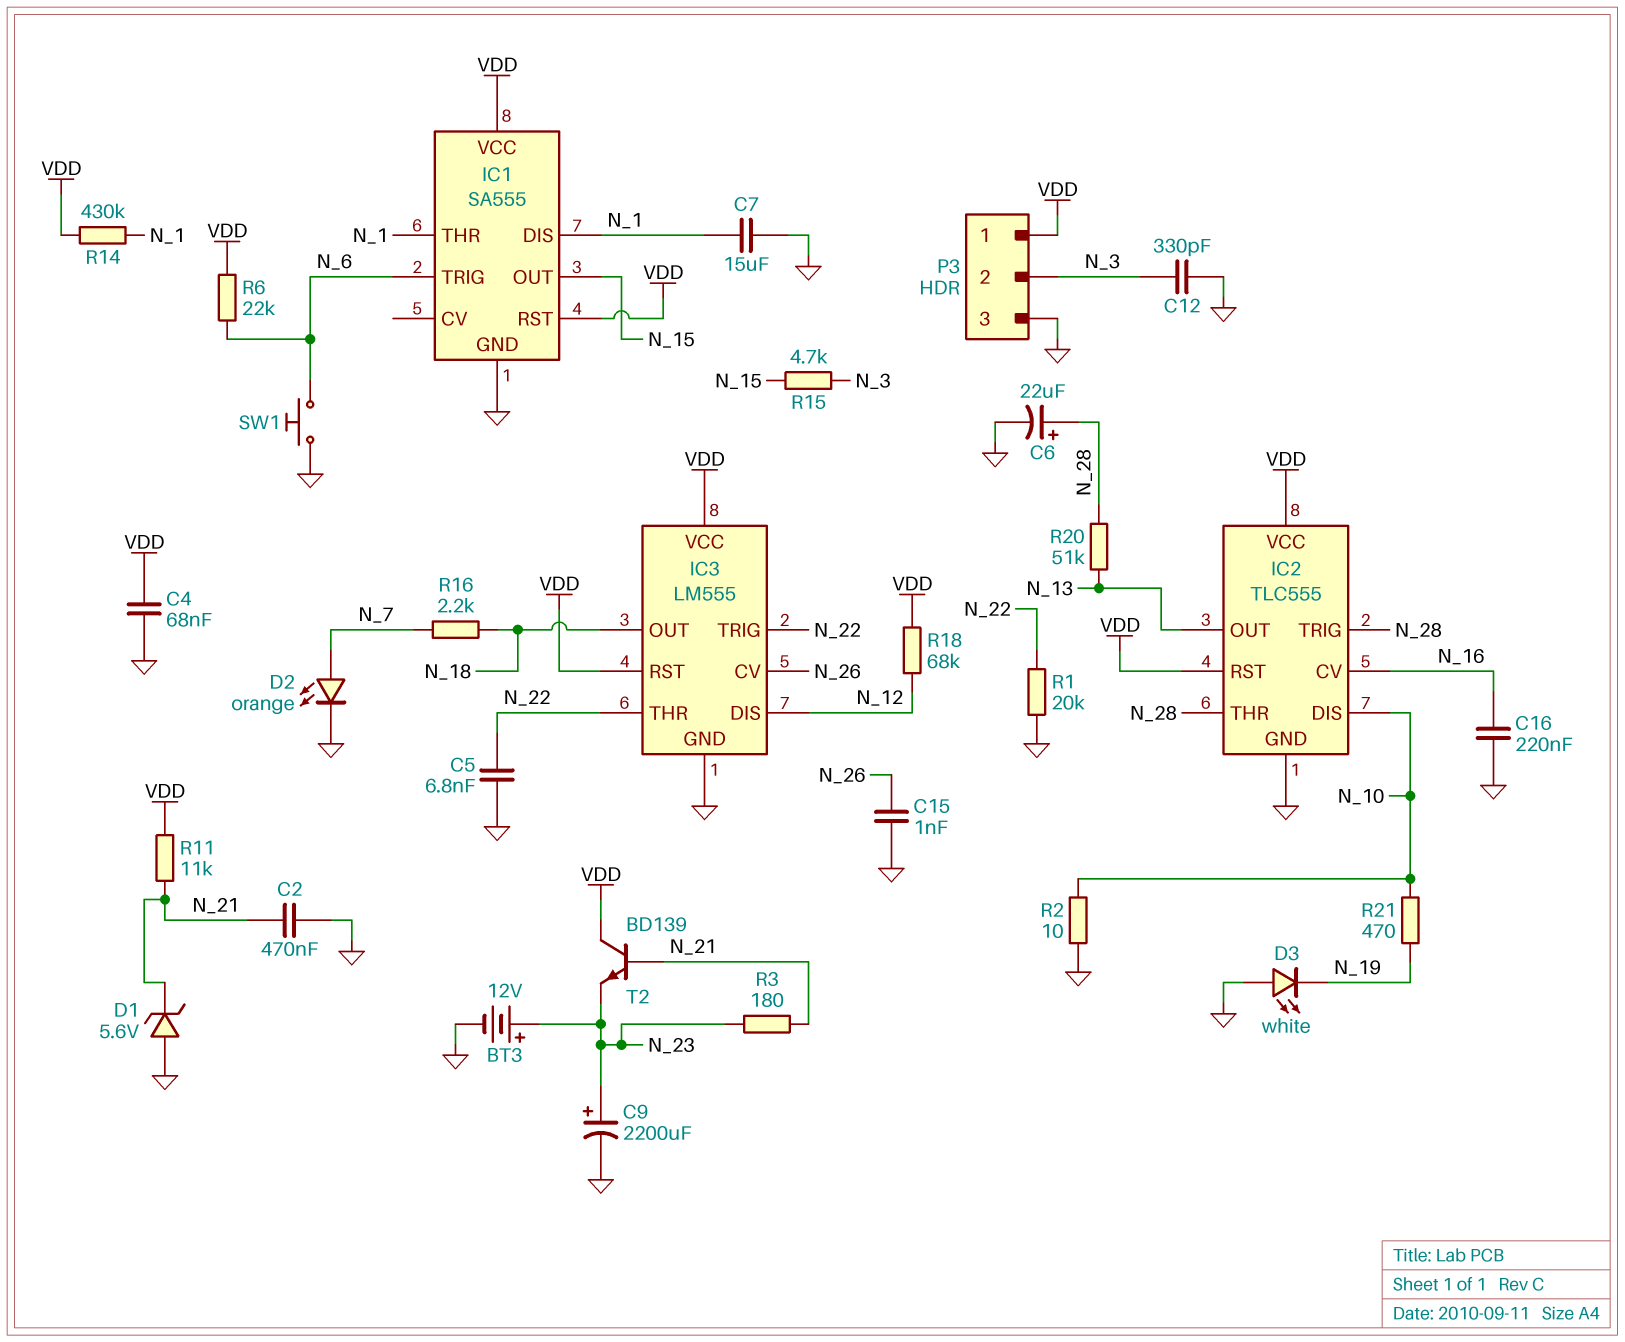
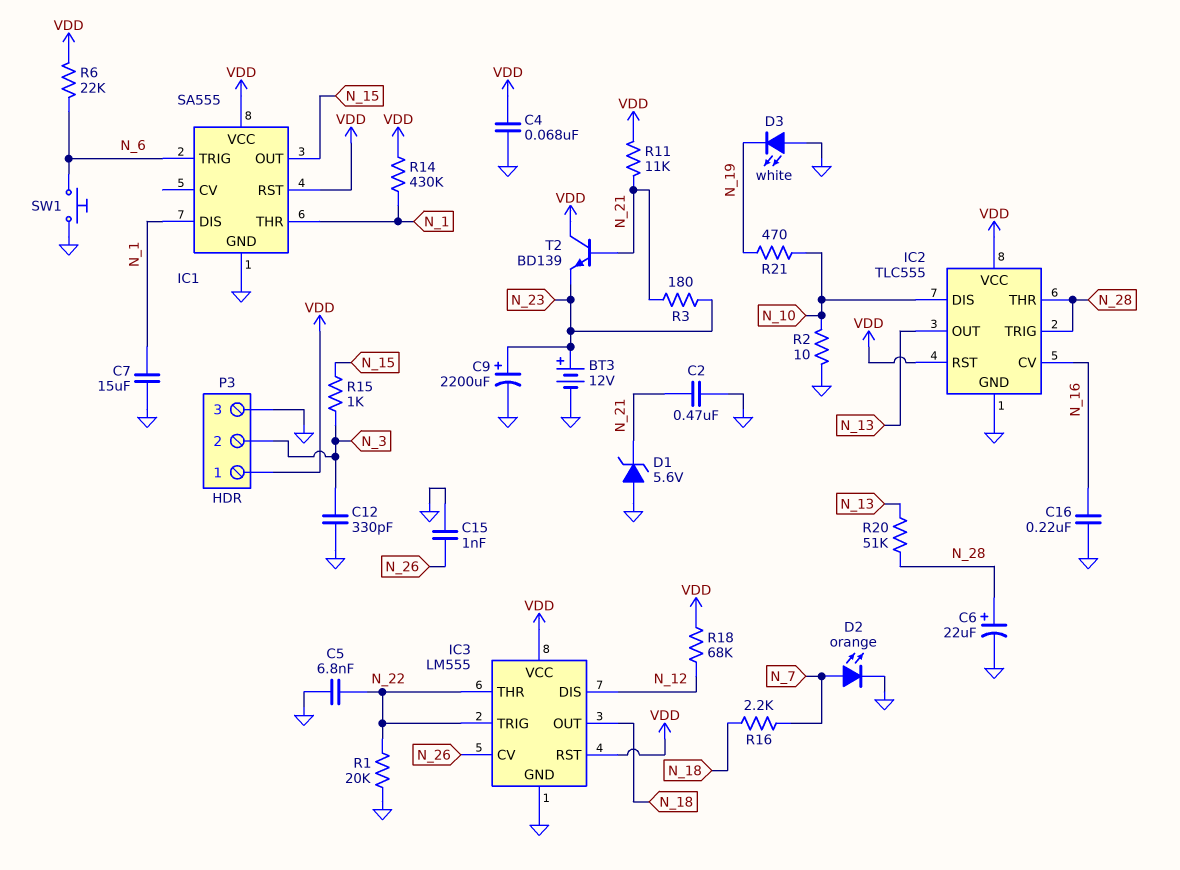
R15: 4.7k (N_3, N_15) -> 1k (N_3, N_15)

